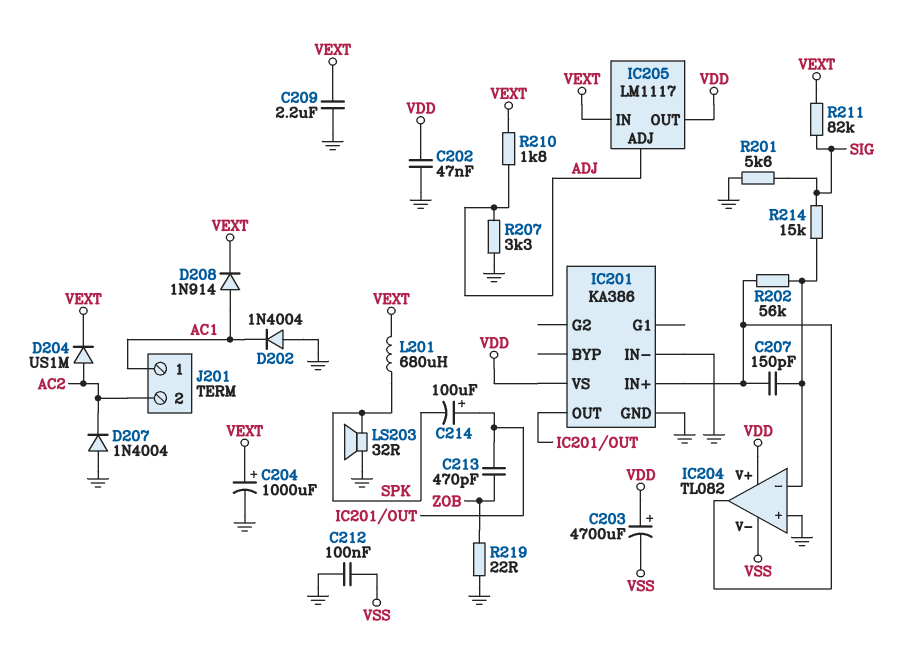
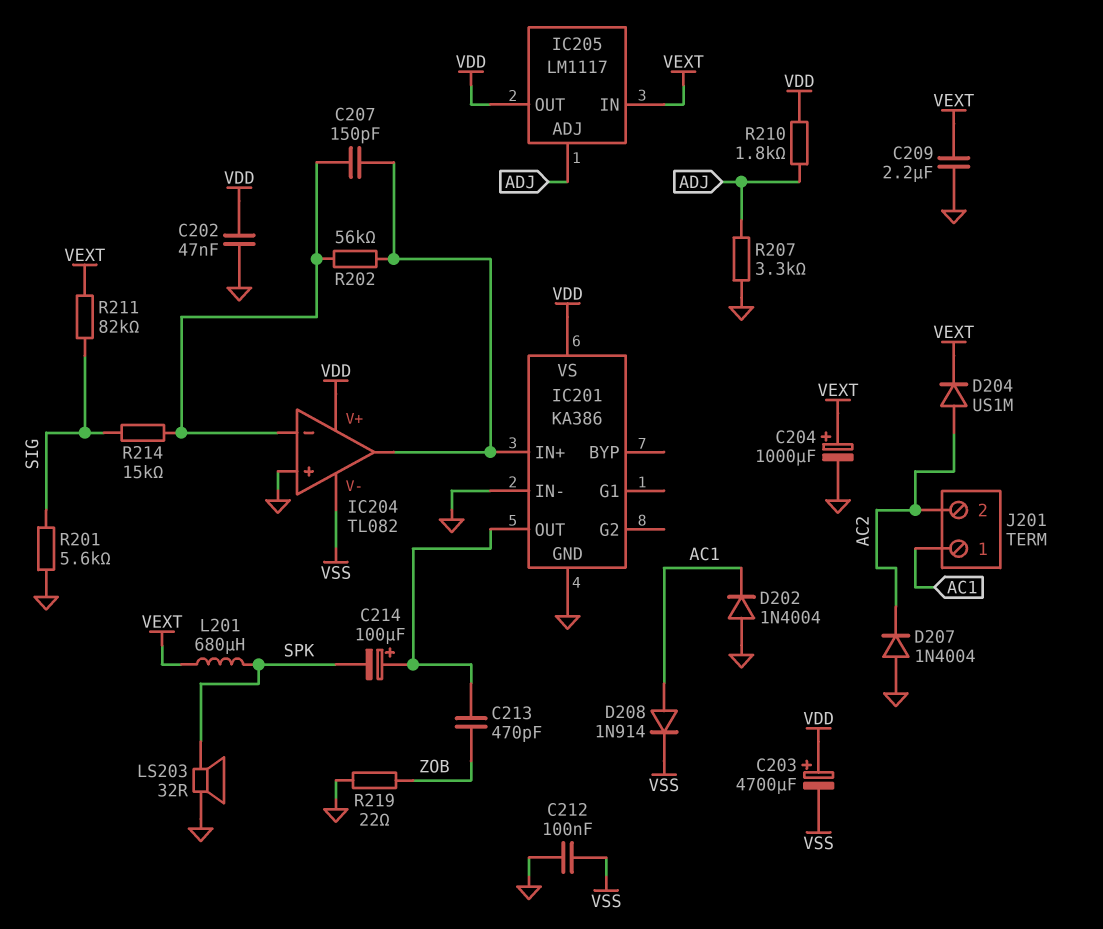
D208: diode 1N914 (A AC1, K VEXT) -> diode 1N914 (A AC1, K VSS)
R210: 1.8k (ADJ, VEXT) -> 1.8k (ADJ, VDD)

